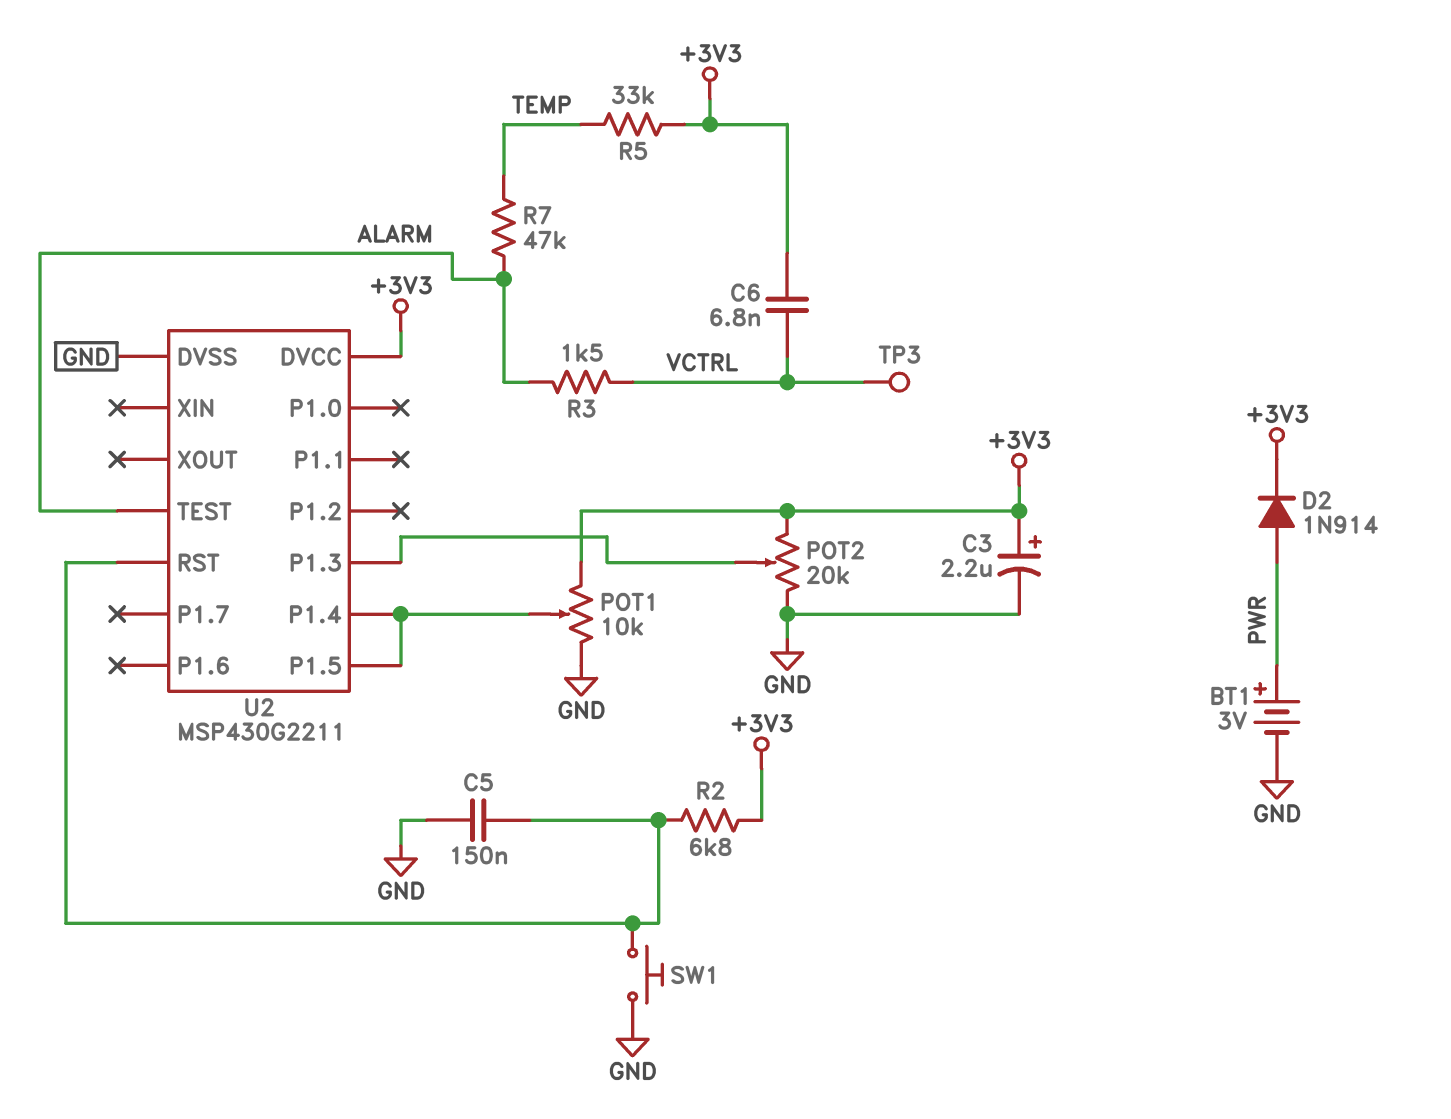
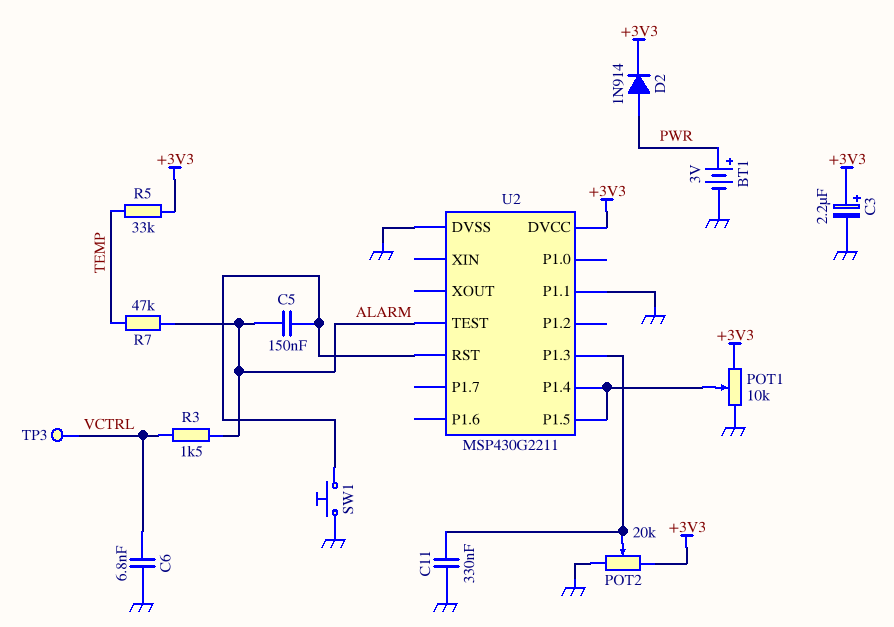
C5: 150nF (GND, U2/RST) -> 150nF (ALARM, U2/RST)
C6: 6.8nF (+3V3, VCTRL) -> 6.8nF (GND, VCTRL)
C11: none -> 330nF (GND, U2/P1.3)
R2: 6.8k (+3V3, U2/RST) -> none
U2 pin P1.1: none -> GND

